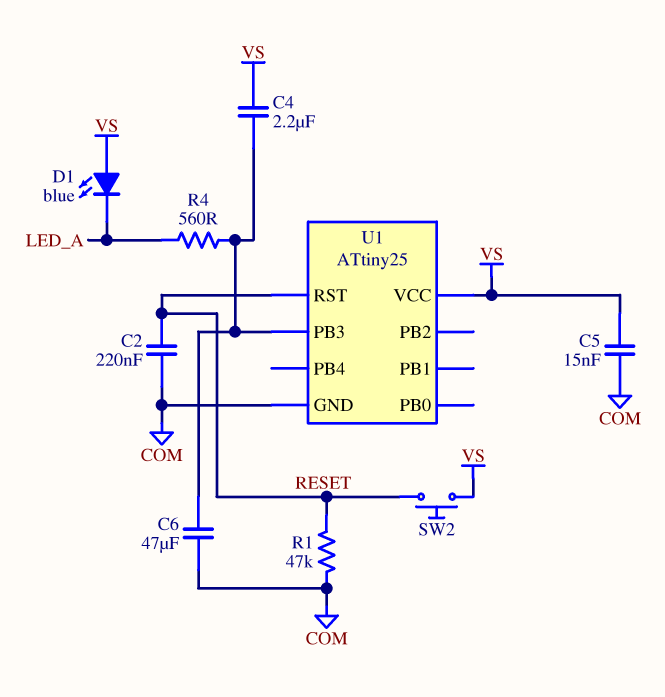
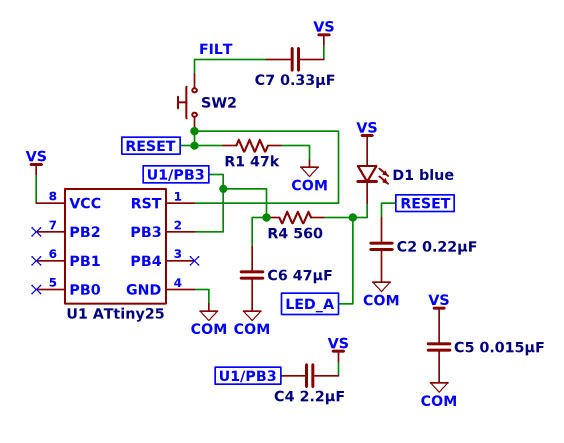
C7: none -> 330nF (FILT, VS)
SW2: button (RESET, VS) -> button (FILT, RESET)

